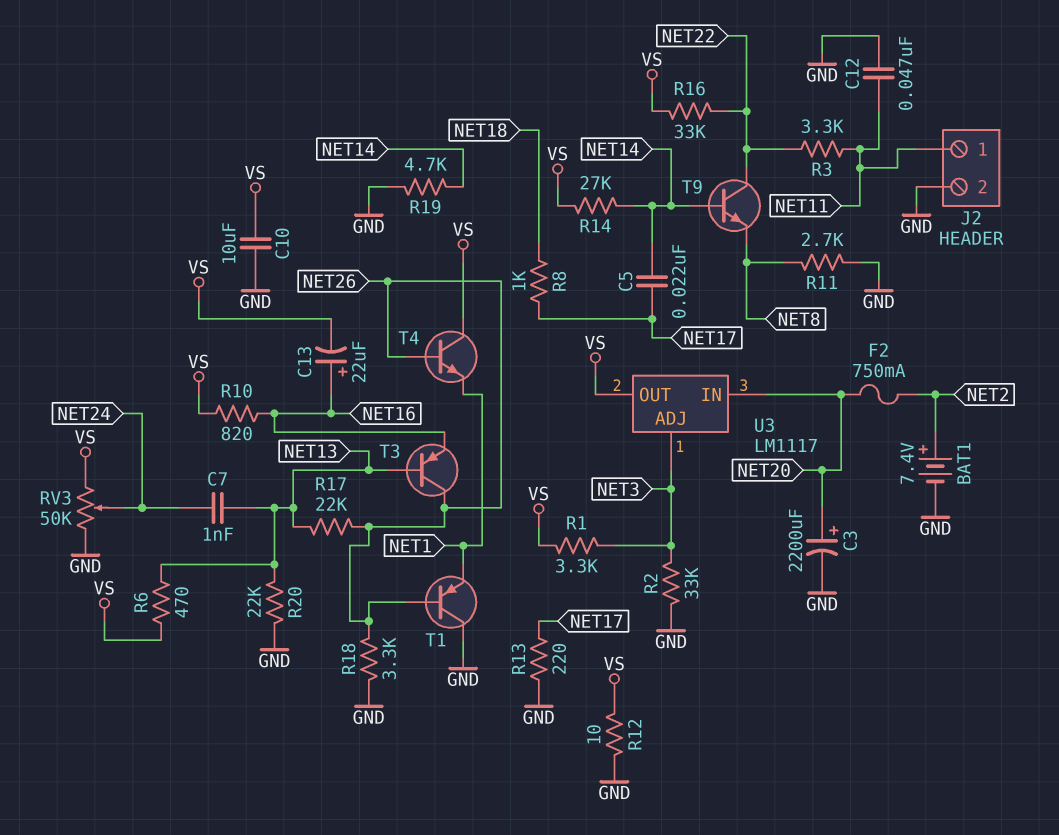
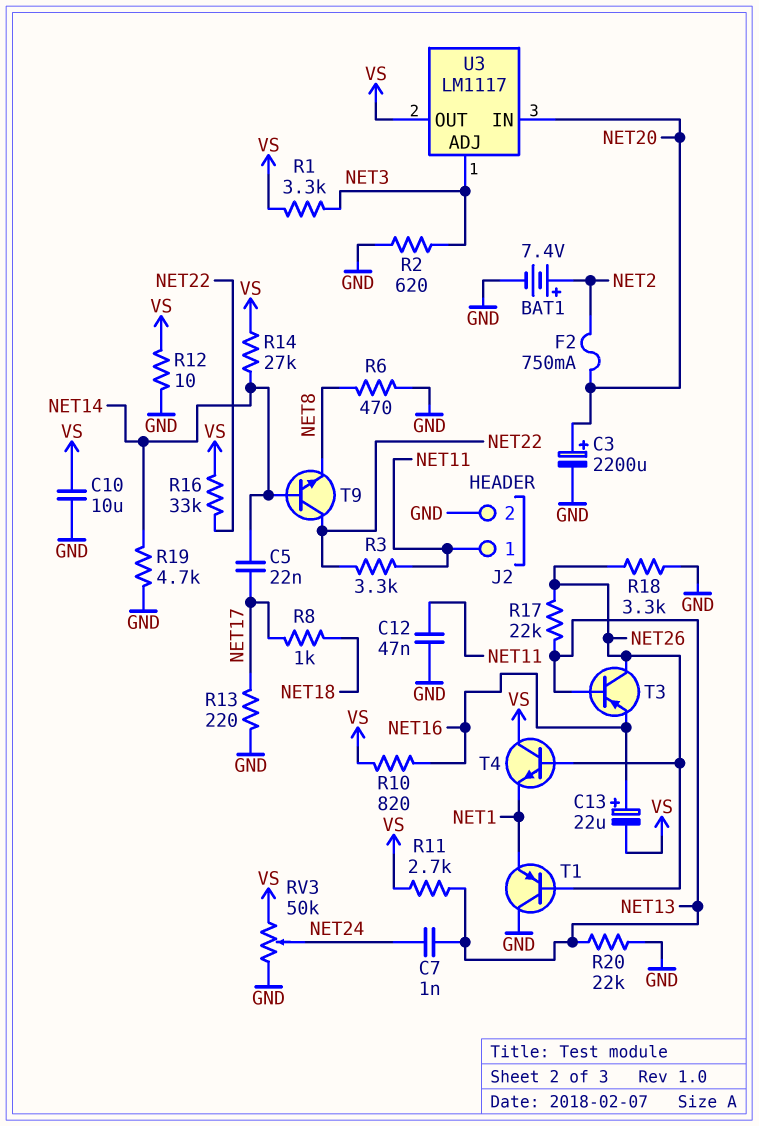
R2: 33k (GND, NET3) -> 620 (GND, NET3)
R6: 470 (NET13, VS) -> 470 (GND, NET8)
R11: 2.7k (GND, NET8) -> 2.7k (NET13, VS)

